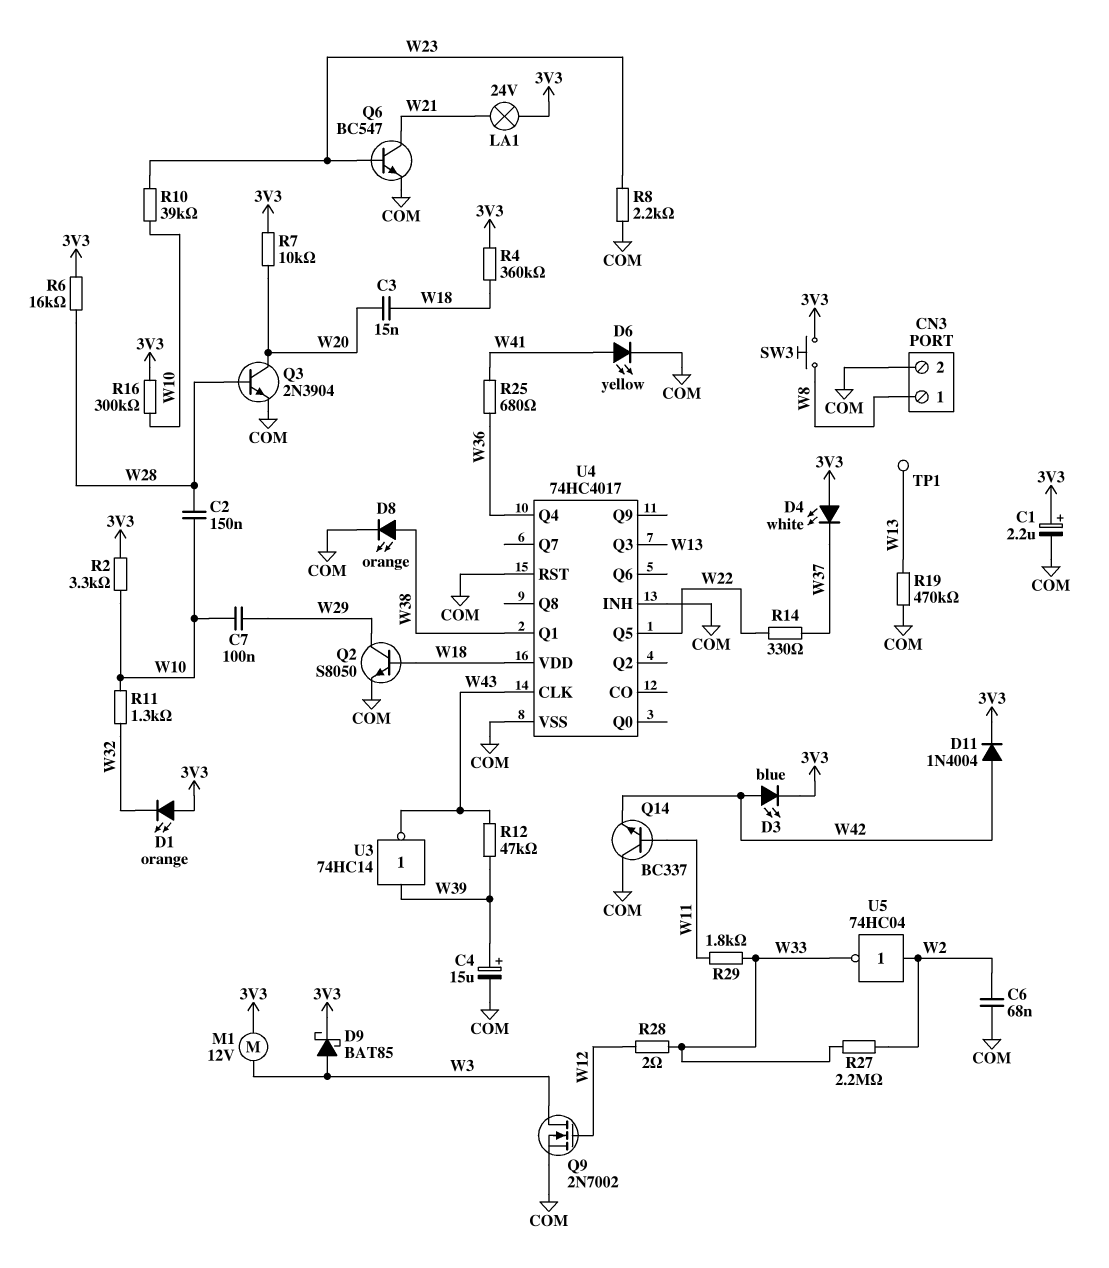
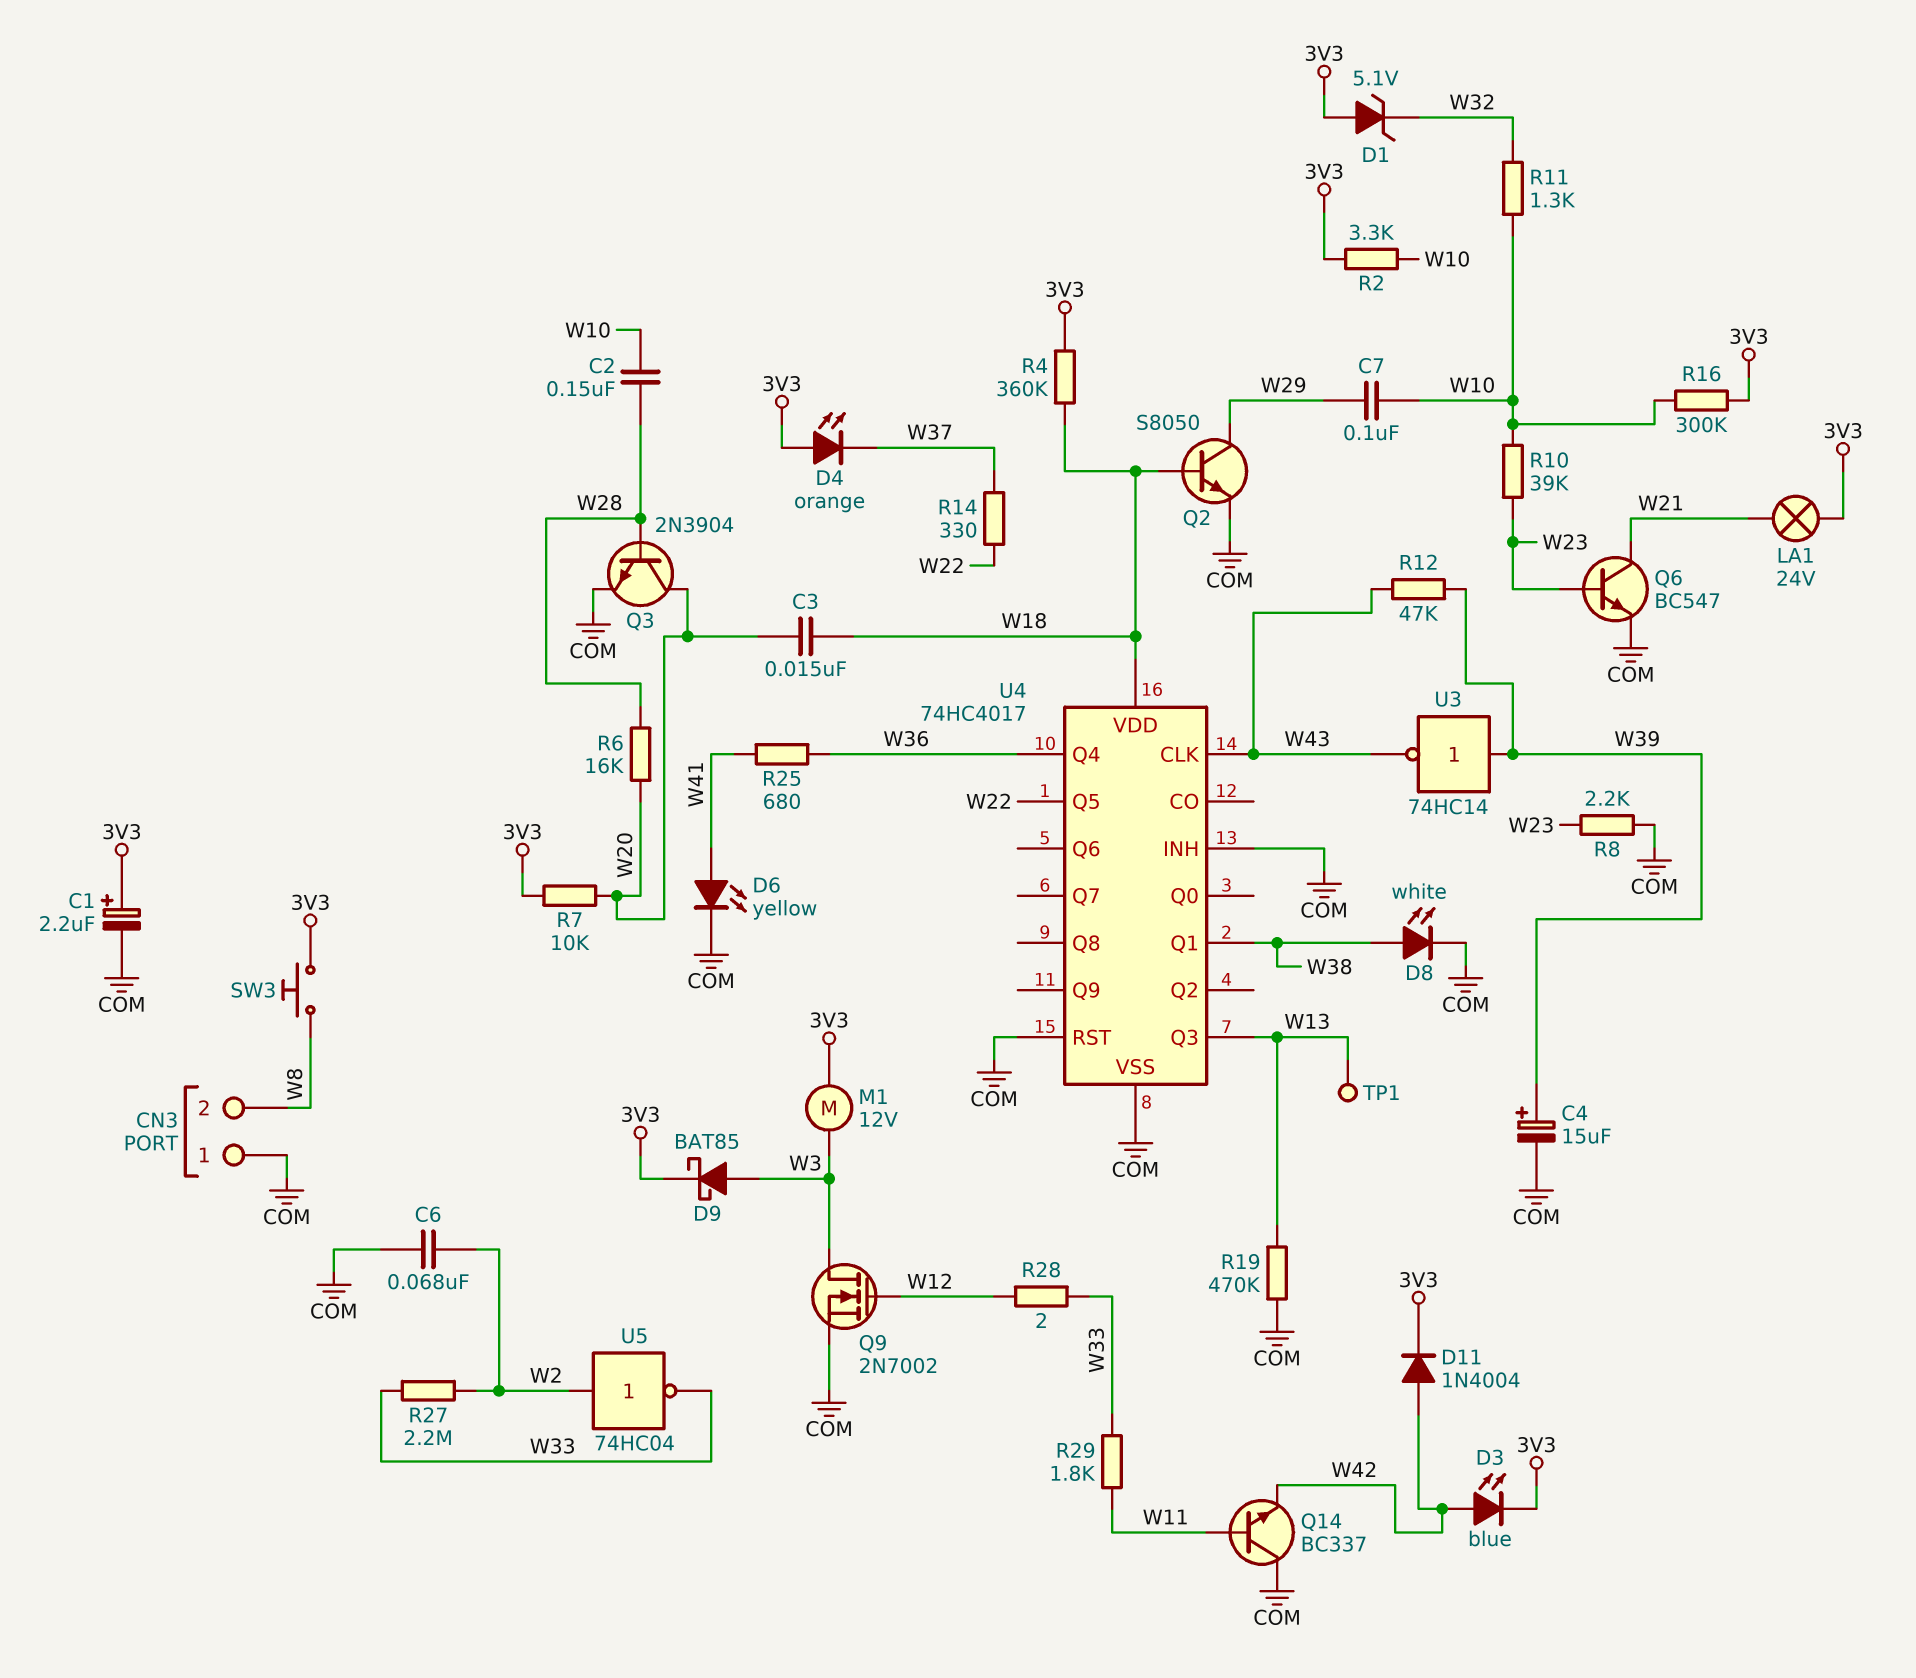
CN3 pin 1: W8 -> COM
CN3 pin 2: COM -> W8
D1: LED orange (A 3V3, K W32) -> zener 5.1V (A 3V3, K W32)
D4: LED white (A 3V3, K W37) -> LED orange (A 3V3, K W37)
D8: LED orange (A W38, K COM) -> LED white (A W38, K COM)
R6: 16k (3V3, W28) -> 16k (W20, W28)

